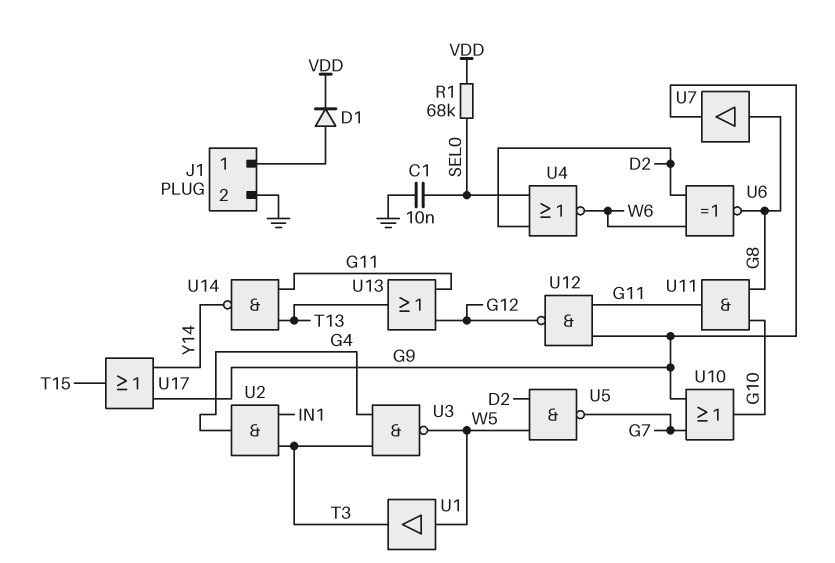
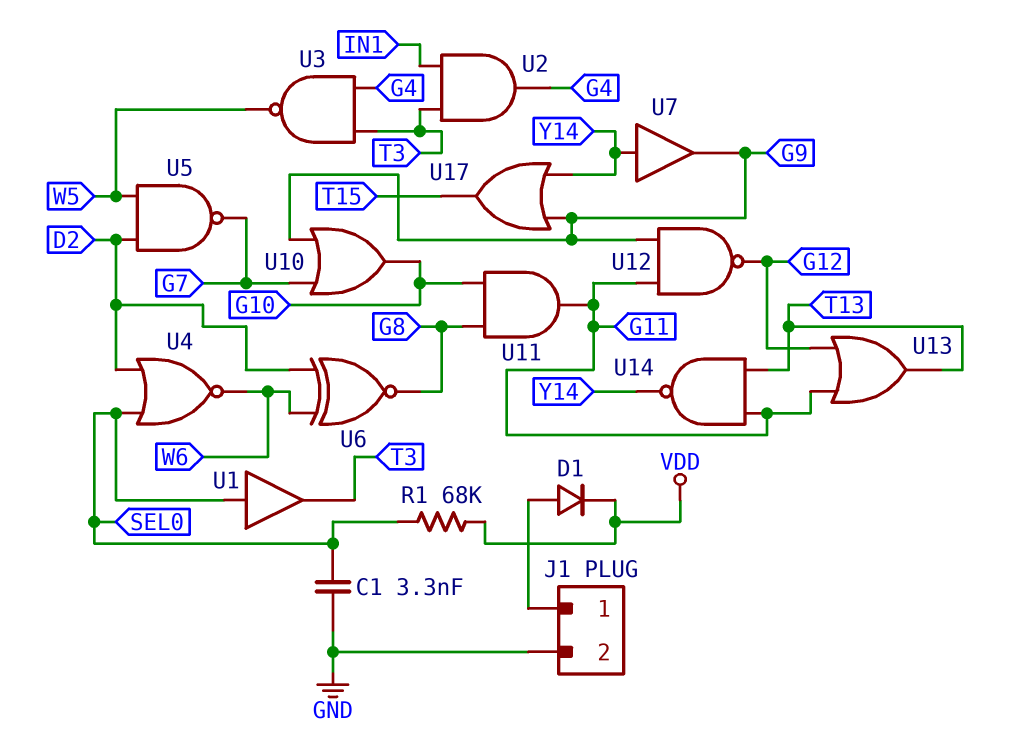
C1: 10nF (GND, SEL0) -> 3.3nF (GND, SEL0)
U1: buffer (in W5, out T3) -> buffer (in SEL0, out T3)
U7: buffer (in G8, out G9) -> buffer (in Y14, out G9)

